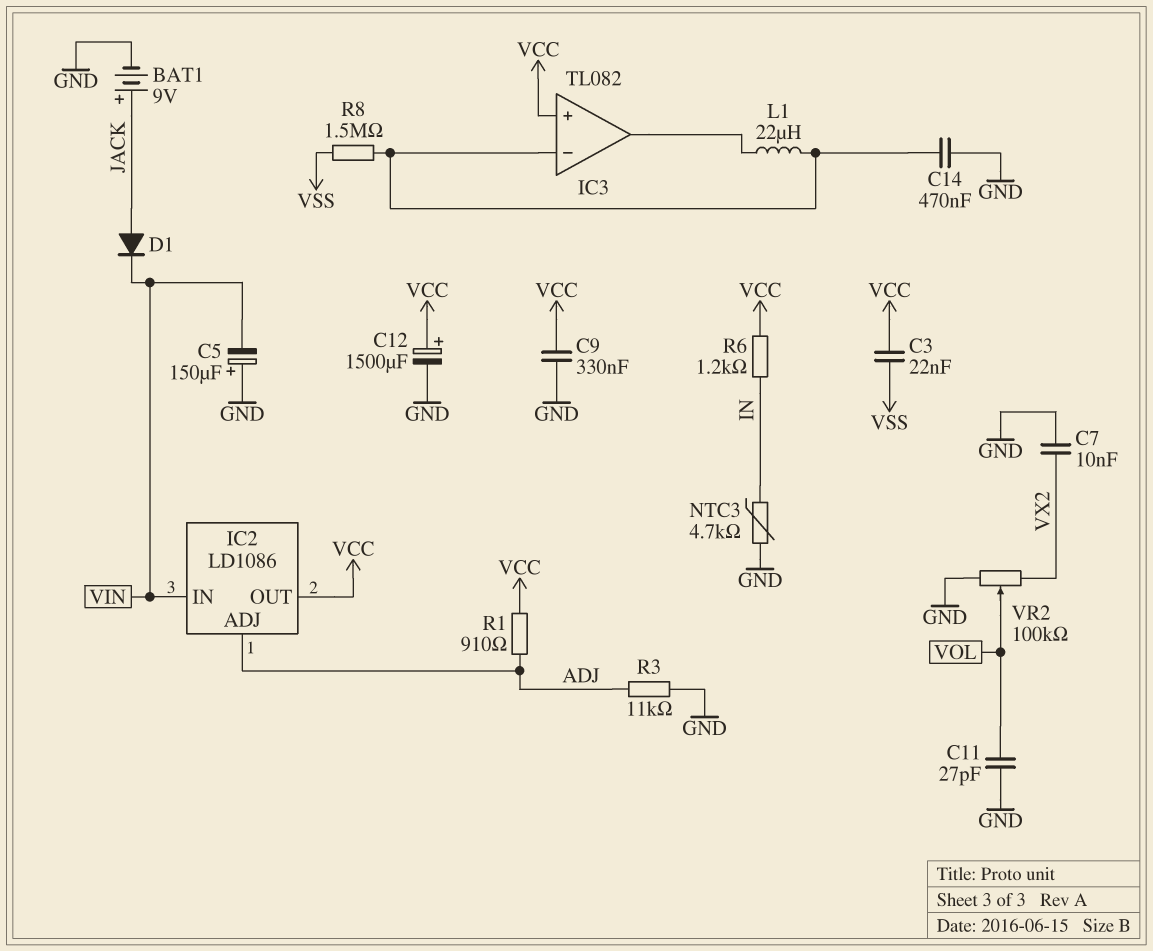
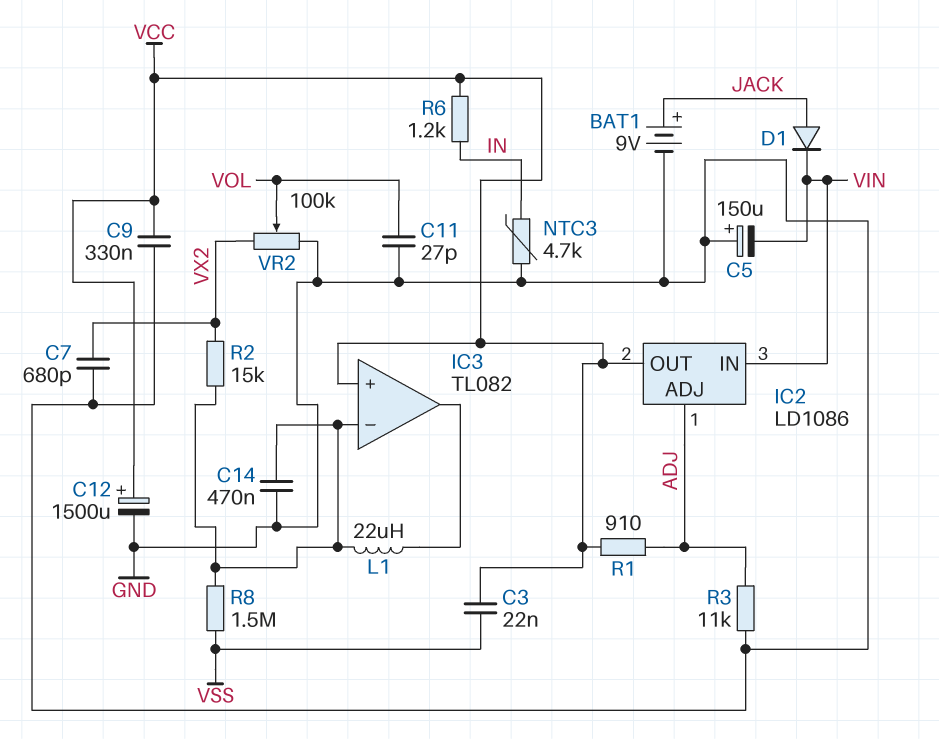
C7: 10nF (GND, VX2) -> 680pF (GND, VX2)
R2: none -> 15k (IC3/in-, VX2)

